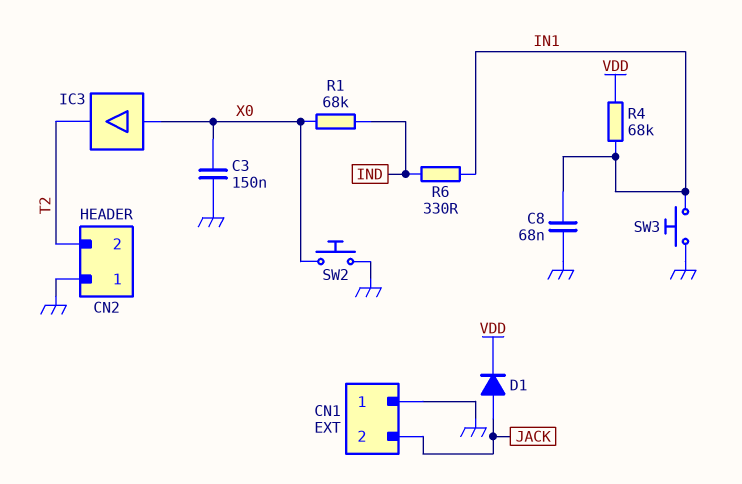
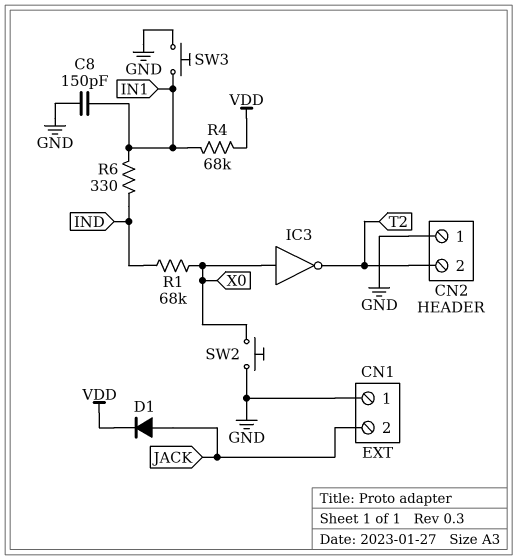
C3: 150nF (GND, X0) -> none
C8: 68nF (GND, IN1) -> 150pF (GND, IN1)
IC3: buffer (in X0, out T2) -> NOT (in X0, out T2)

